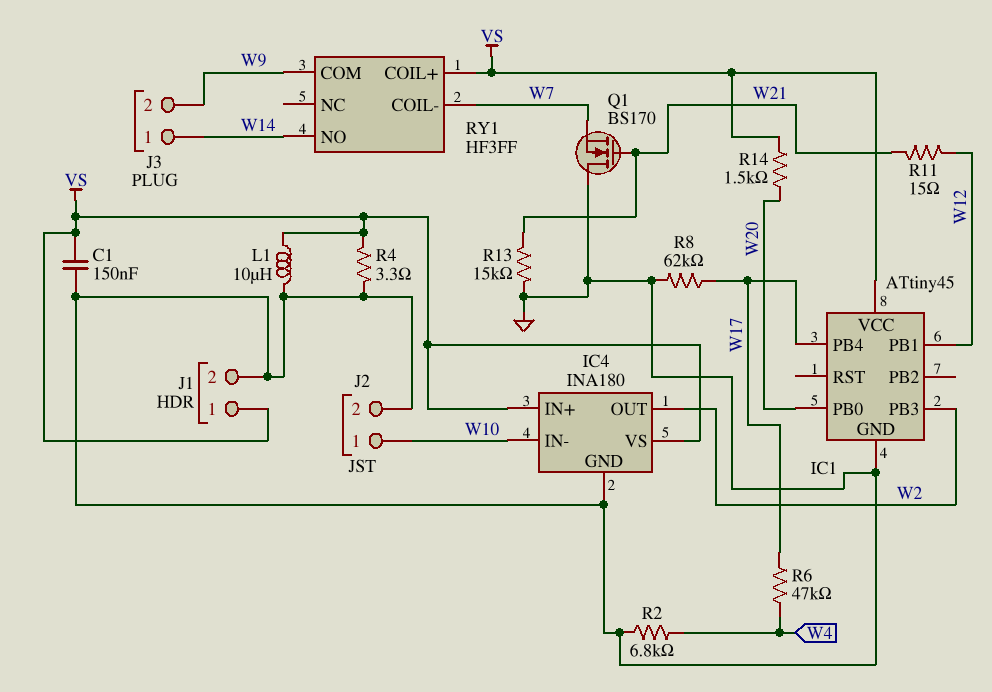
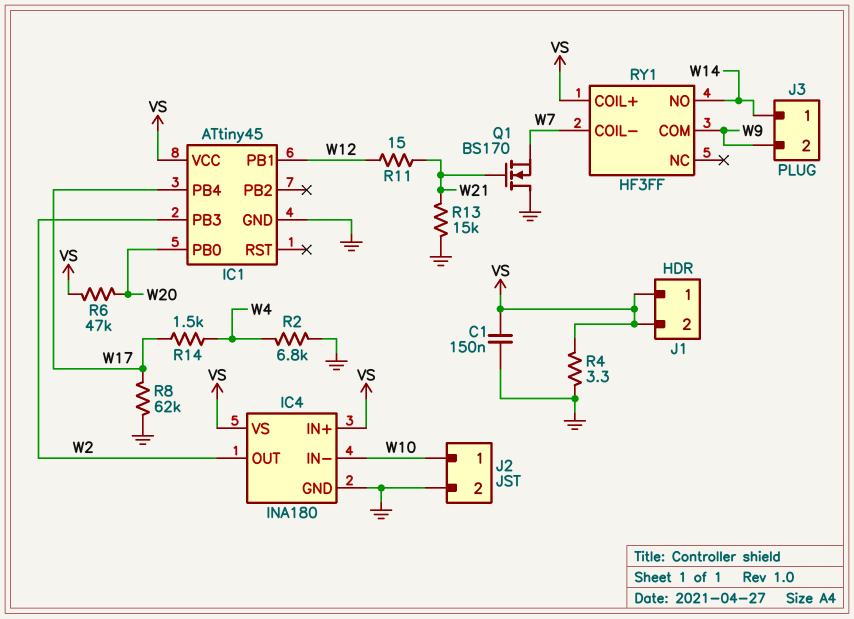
J1 pin 2: GND -> VS
L1: 10uH (GND, VS) -> none
R6: 47k (W4, W17) -> 47k (VS, W20)
R14: 1.5k (VS, W20) -> 1.5k (W4, W17)

